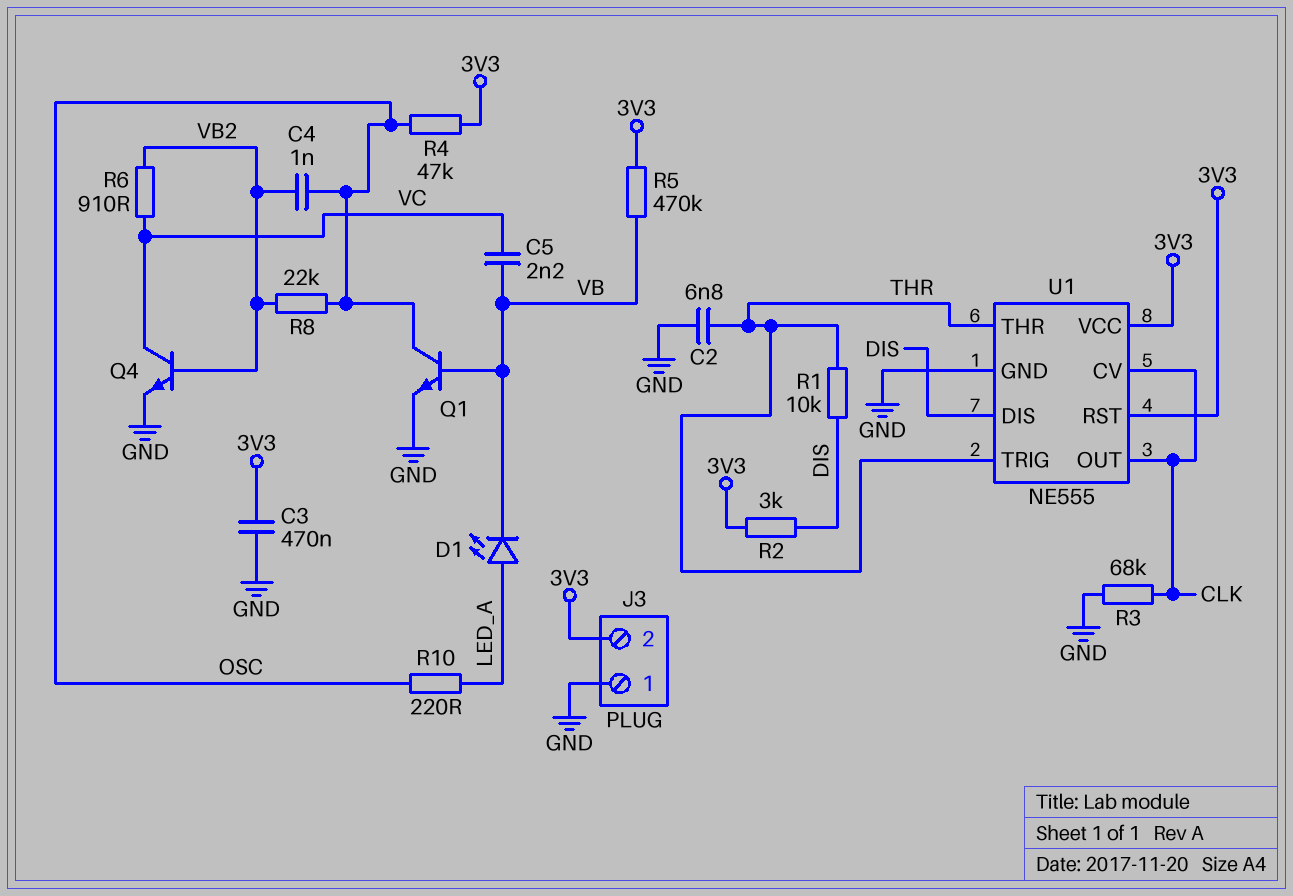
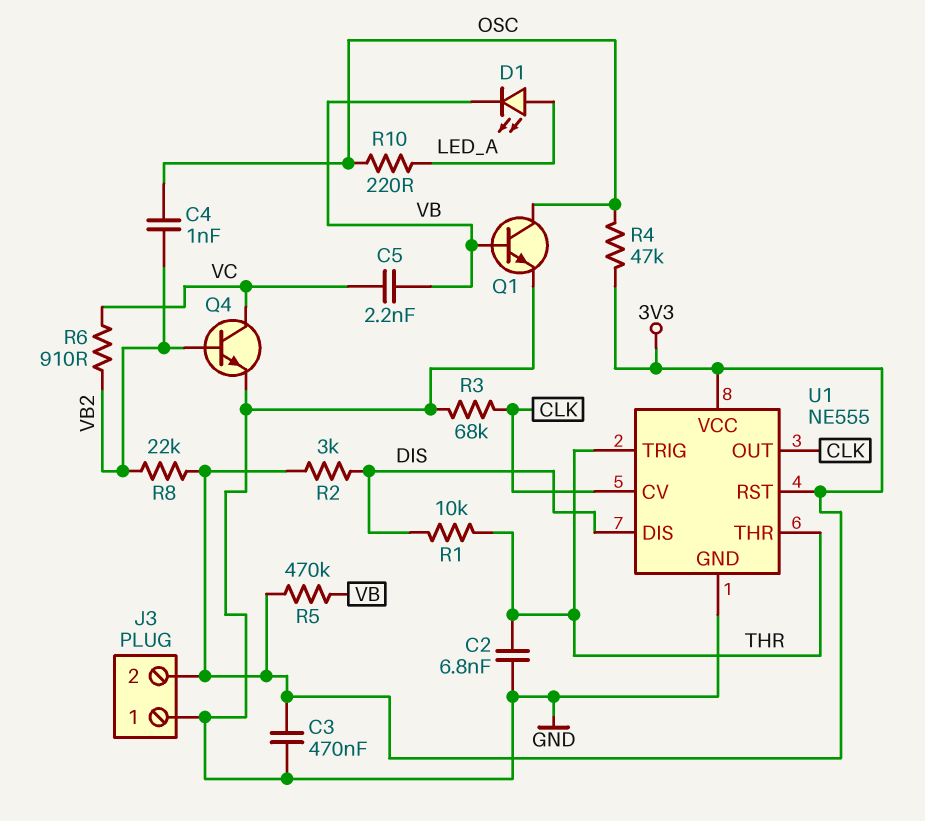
R8: 22k (OSC, VB2) -> 22k (3V3, VB2)

